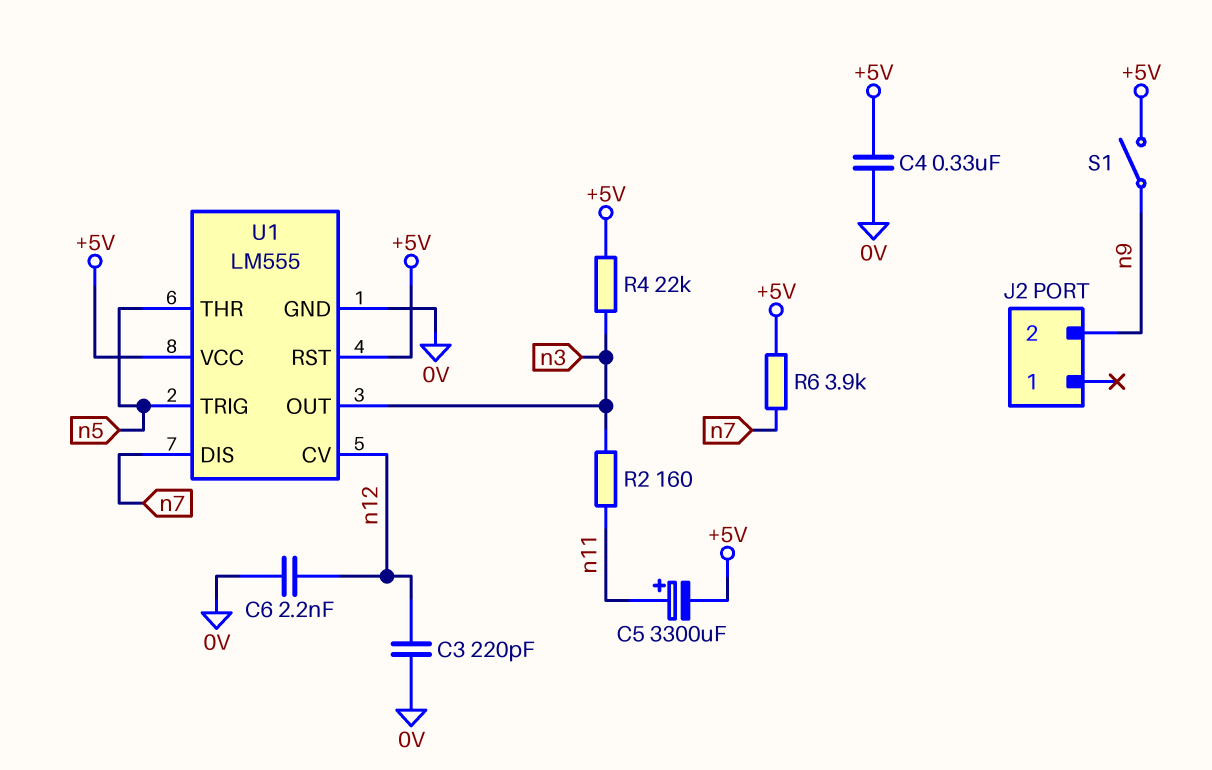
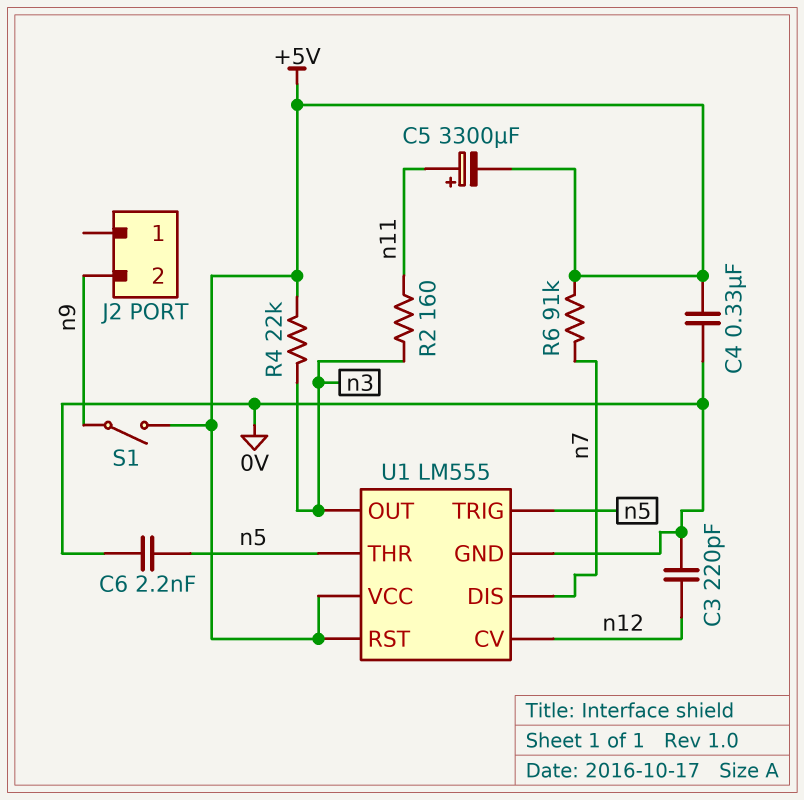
C6: 2.2nF (0V, n12) -> 2.2nF (0V, n5)
R6: 3.9k (+5V, n7) -> 91k (+5V, n7)

